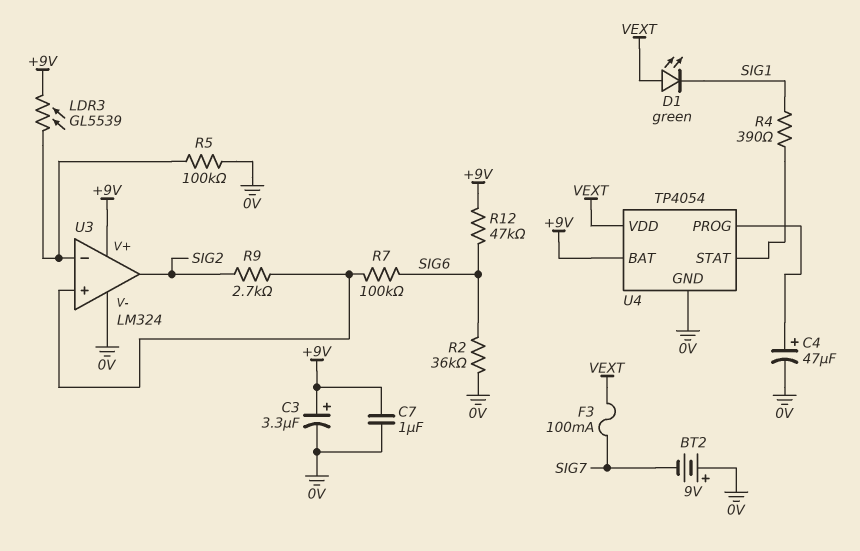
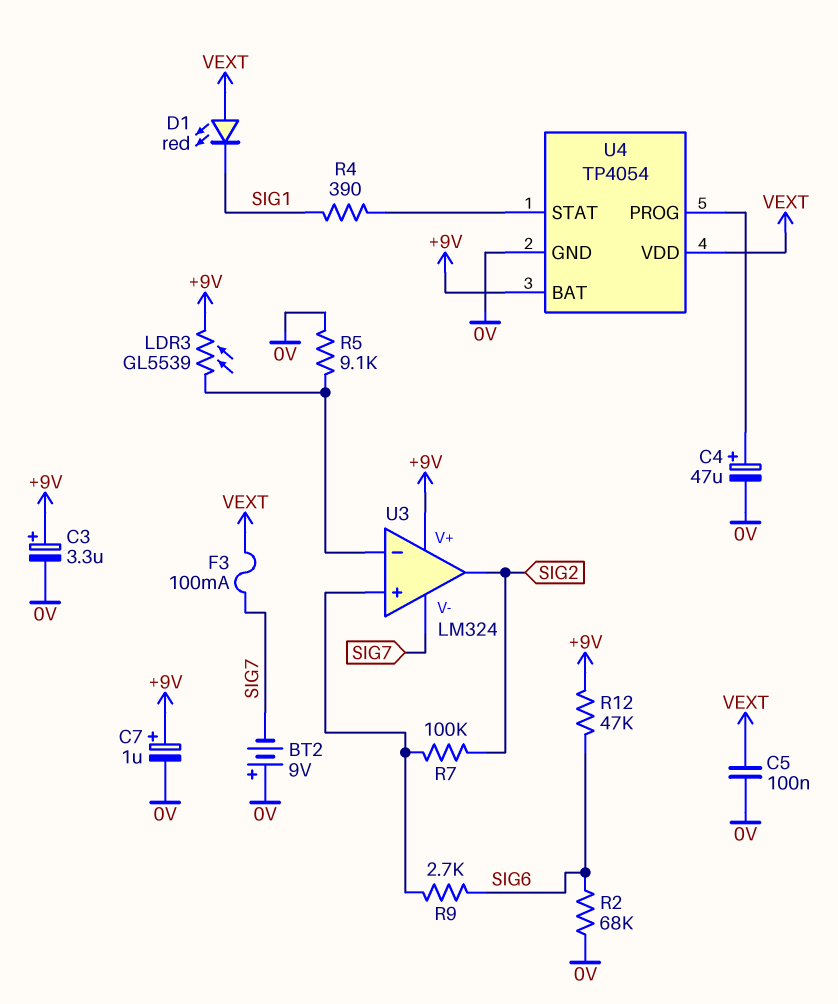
C5: none -> 100nF (0V, VEXT)
C7: 1uF (+9V, 0V) -> 1uF (plus +9V, minus 0V)
D1: LED green (A VEXT, K SIG1) -> LED red (A VEXT, K SIG1)
R2: 36k (0V, SIG6) -> 68k (0V, SIG6)
R5: 100k (0V, U3/in-) -> 9.1k (0V, U3/in-)
R7: 100k (SIG6, U3/in+) -> 100k (SIG2, U3/in+)
R9: 2.7k (SIG2, U3/in+) -> 2.7k (SIG6, U3/in+)
U3 pin V-: 0V -> SIG7

